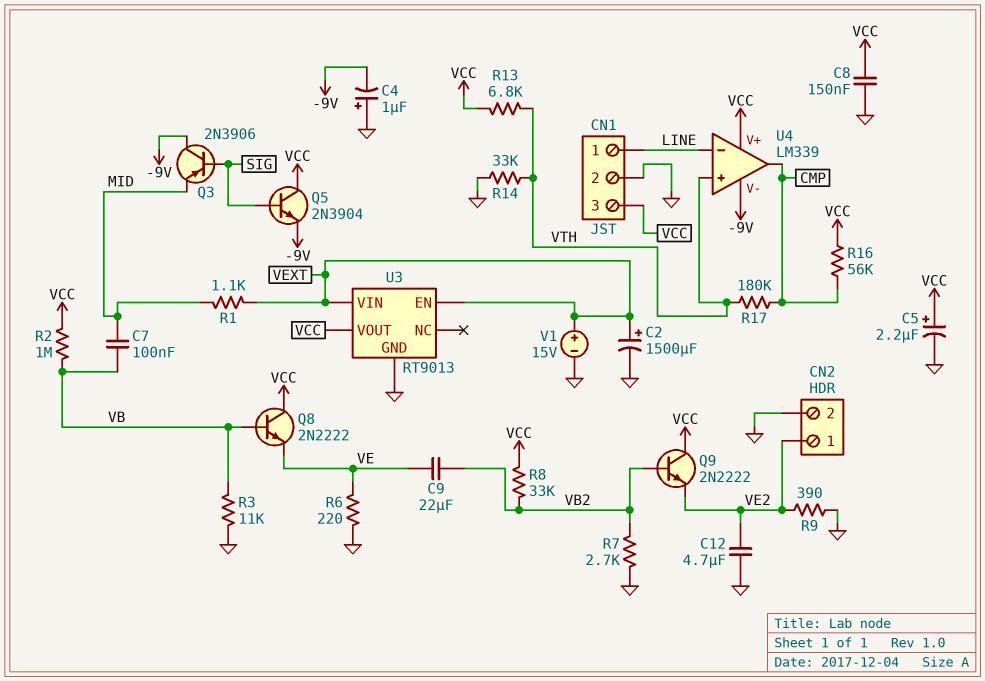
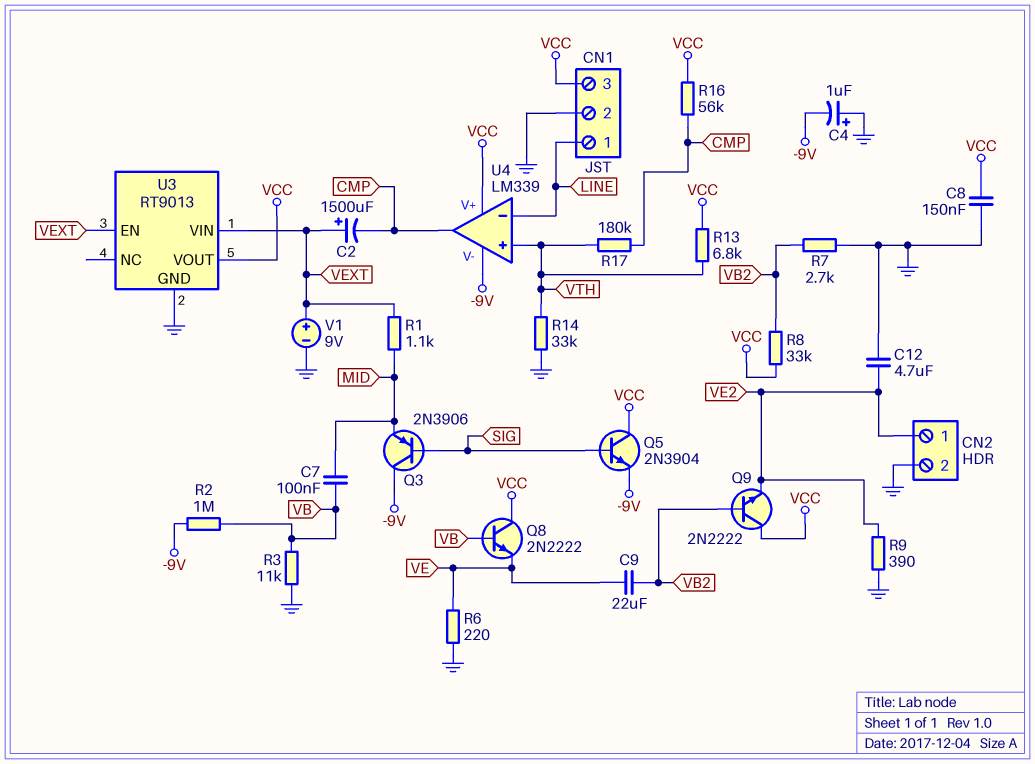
C2: 1500uF (plus VEXT, minus GND) -> 1500uF (plus VEXT, minus CMP)
C5: 2.2uF (plus VCC, minus GND) -> none
R2: 1M (VB, VCC) -> 1M (-9V, VB)
V1: 15V (plus VEXT, minus GND) -> 9V (plus VEXT, minus GND)

